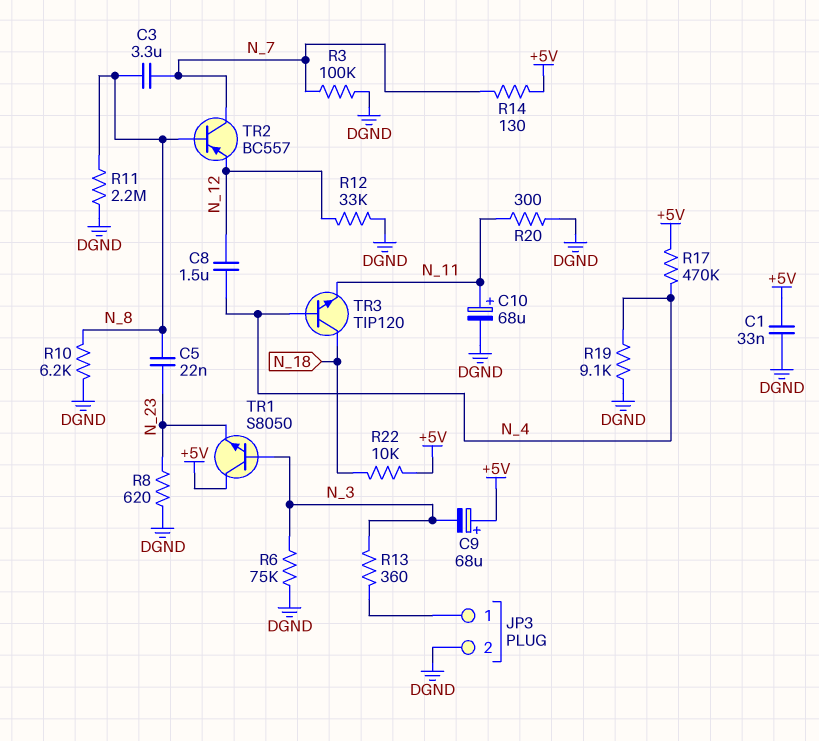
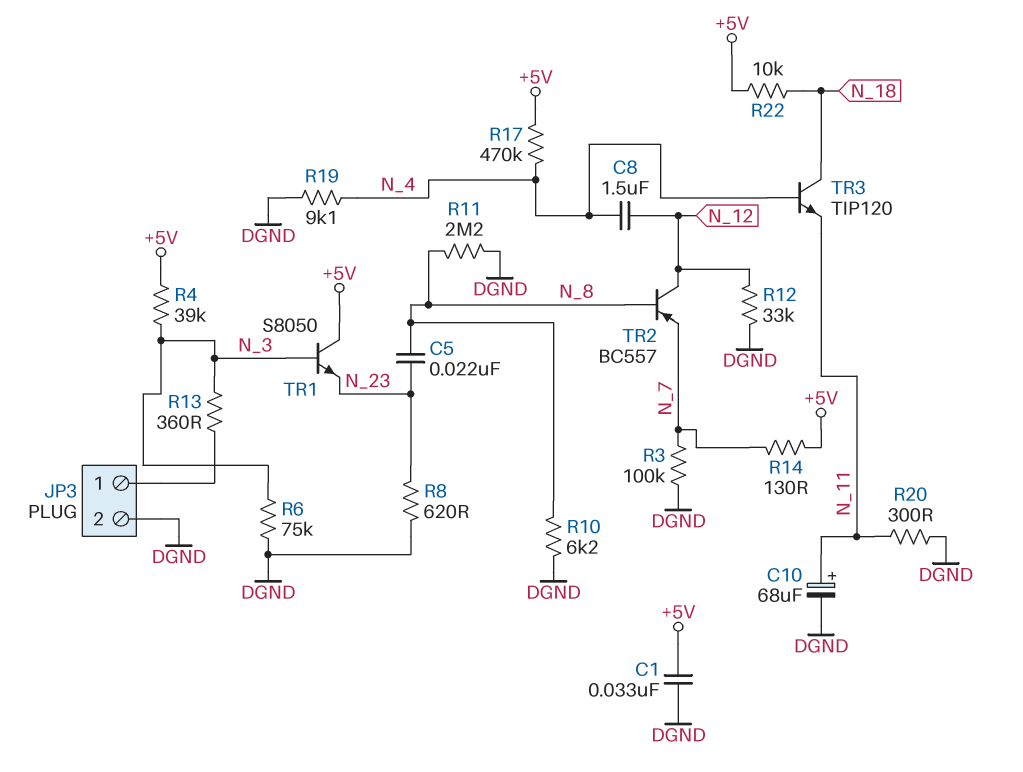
C3: 3.3uF (N_7, N_8) -> none
C9: 68uF (plus +5V, minus N_3) -> none
R4: none -> 39k (+5V, N_3)
TR2: PNP BC557 (B N_8, C N_7, E N_12) -> PNP BC557 (B N_8, C N_12, E N_7)

